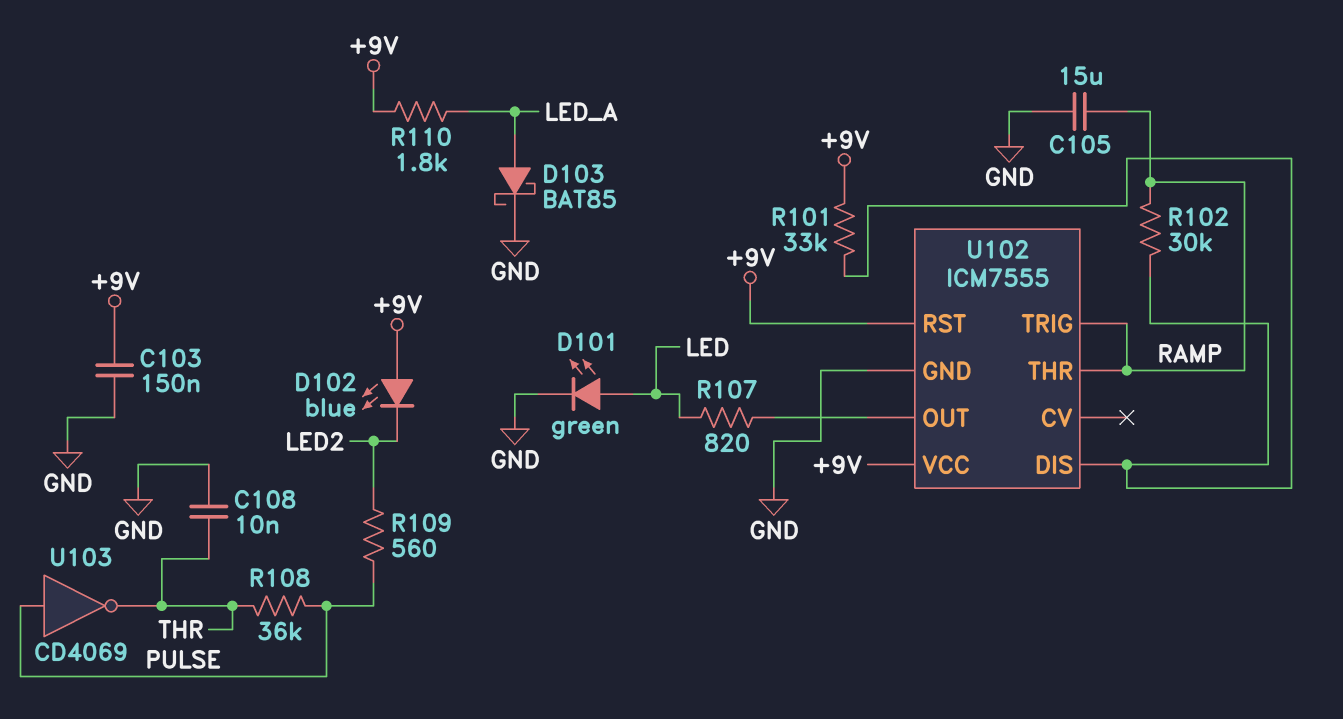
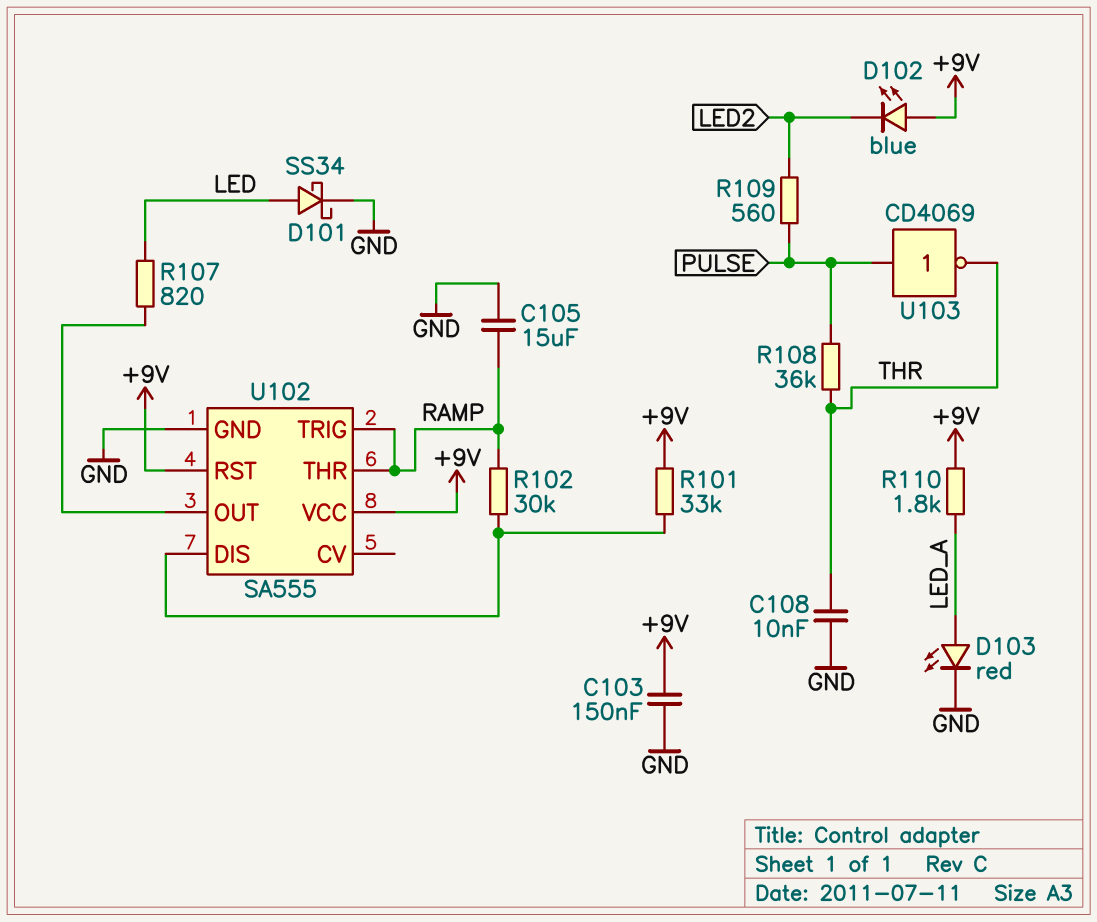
D101: LED green (A LED, K GND) -> schottky SS34 (A LED, K GND)
D103: schottky BAT85 (A LED_A, K GND) -> LED red (A LED_A, K GND)
U102: ICM7555 -> SA555

